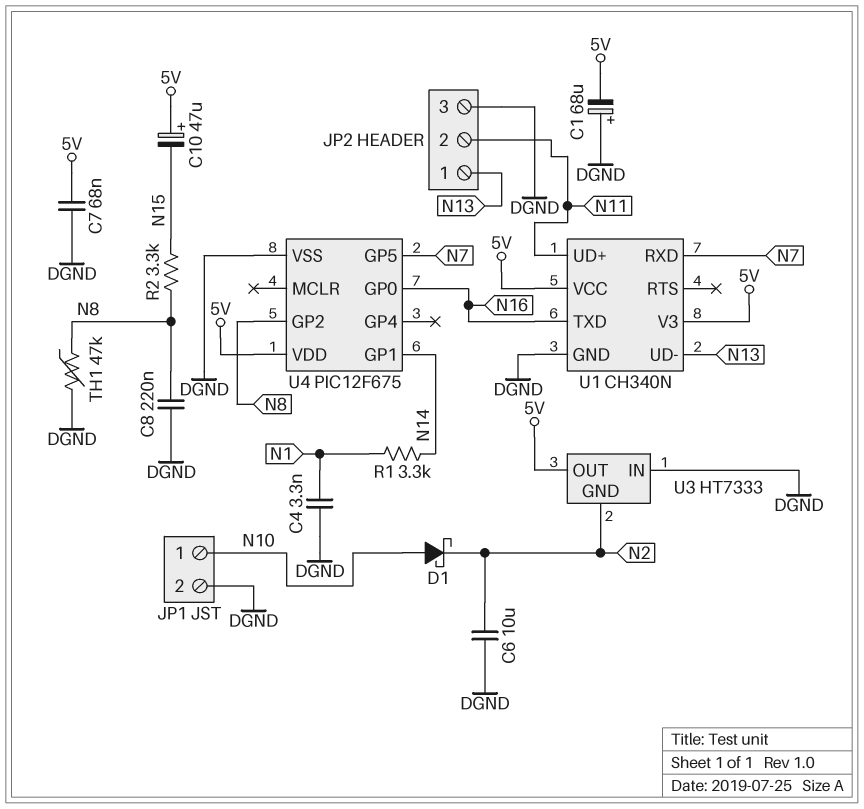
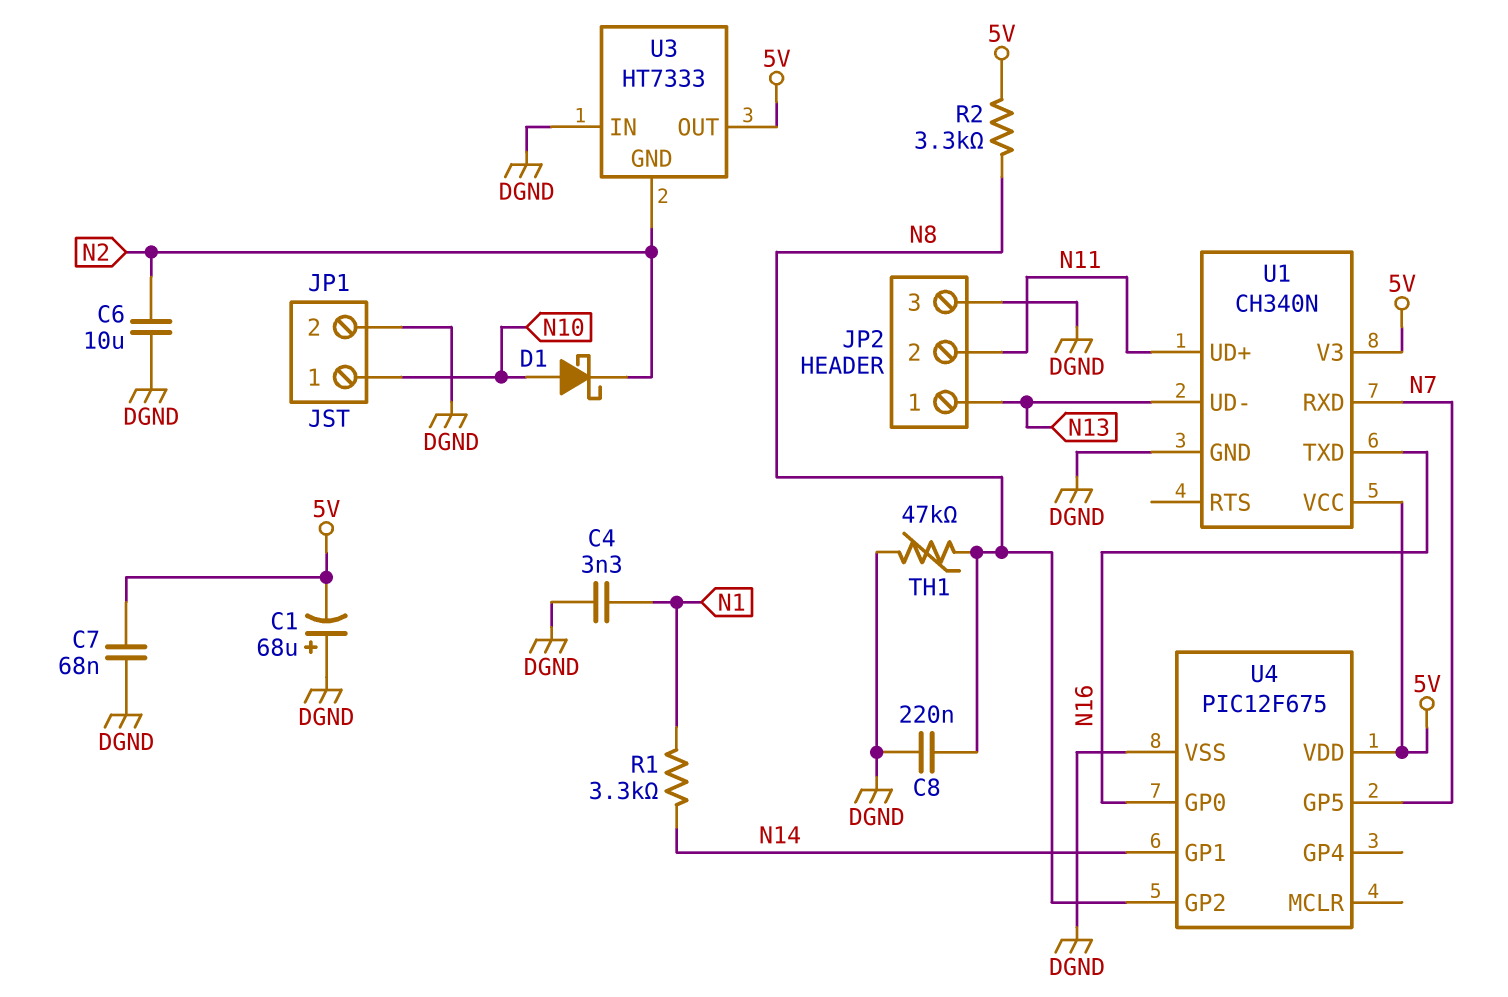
C10: 47uF (plus 5V, minus N15) -> none
R2: 3.3k (N8, N15) -> 3.3k (5V, N8)

